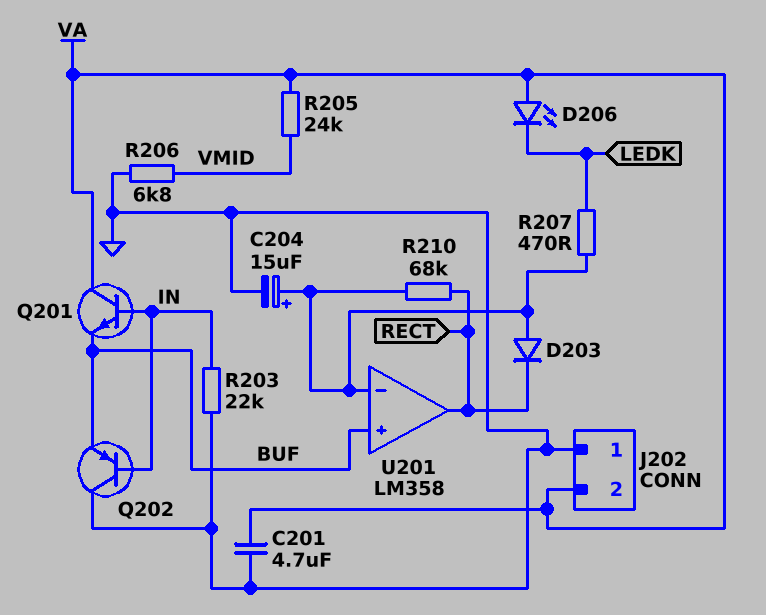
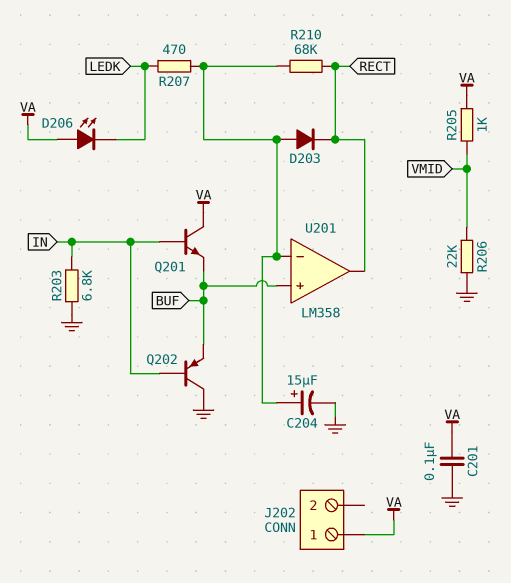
C201: 4.7uF (GND, VA) -> 100nF (GND, VA)
J202 pin 1: GND -> VA
J202 pin 2: VA -> none
R203: 22k (GND, IN) -> 6.8k (GND, IN)
R205: 24k (VA, VMID) -> 1k (VA, VMID)
R206: 6.8k (GND, VMID) -> 22k (GND, VMID)

